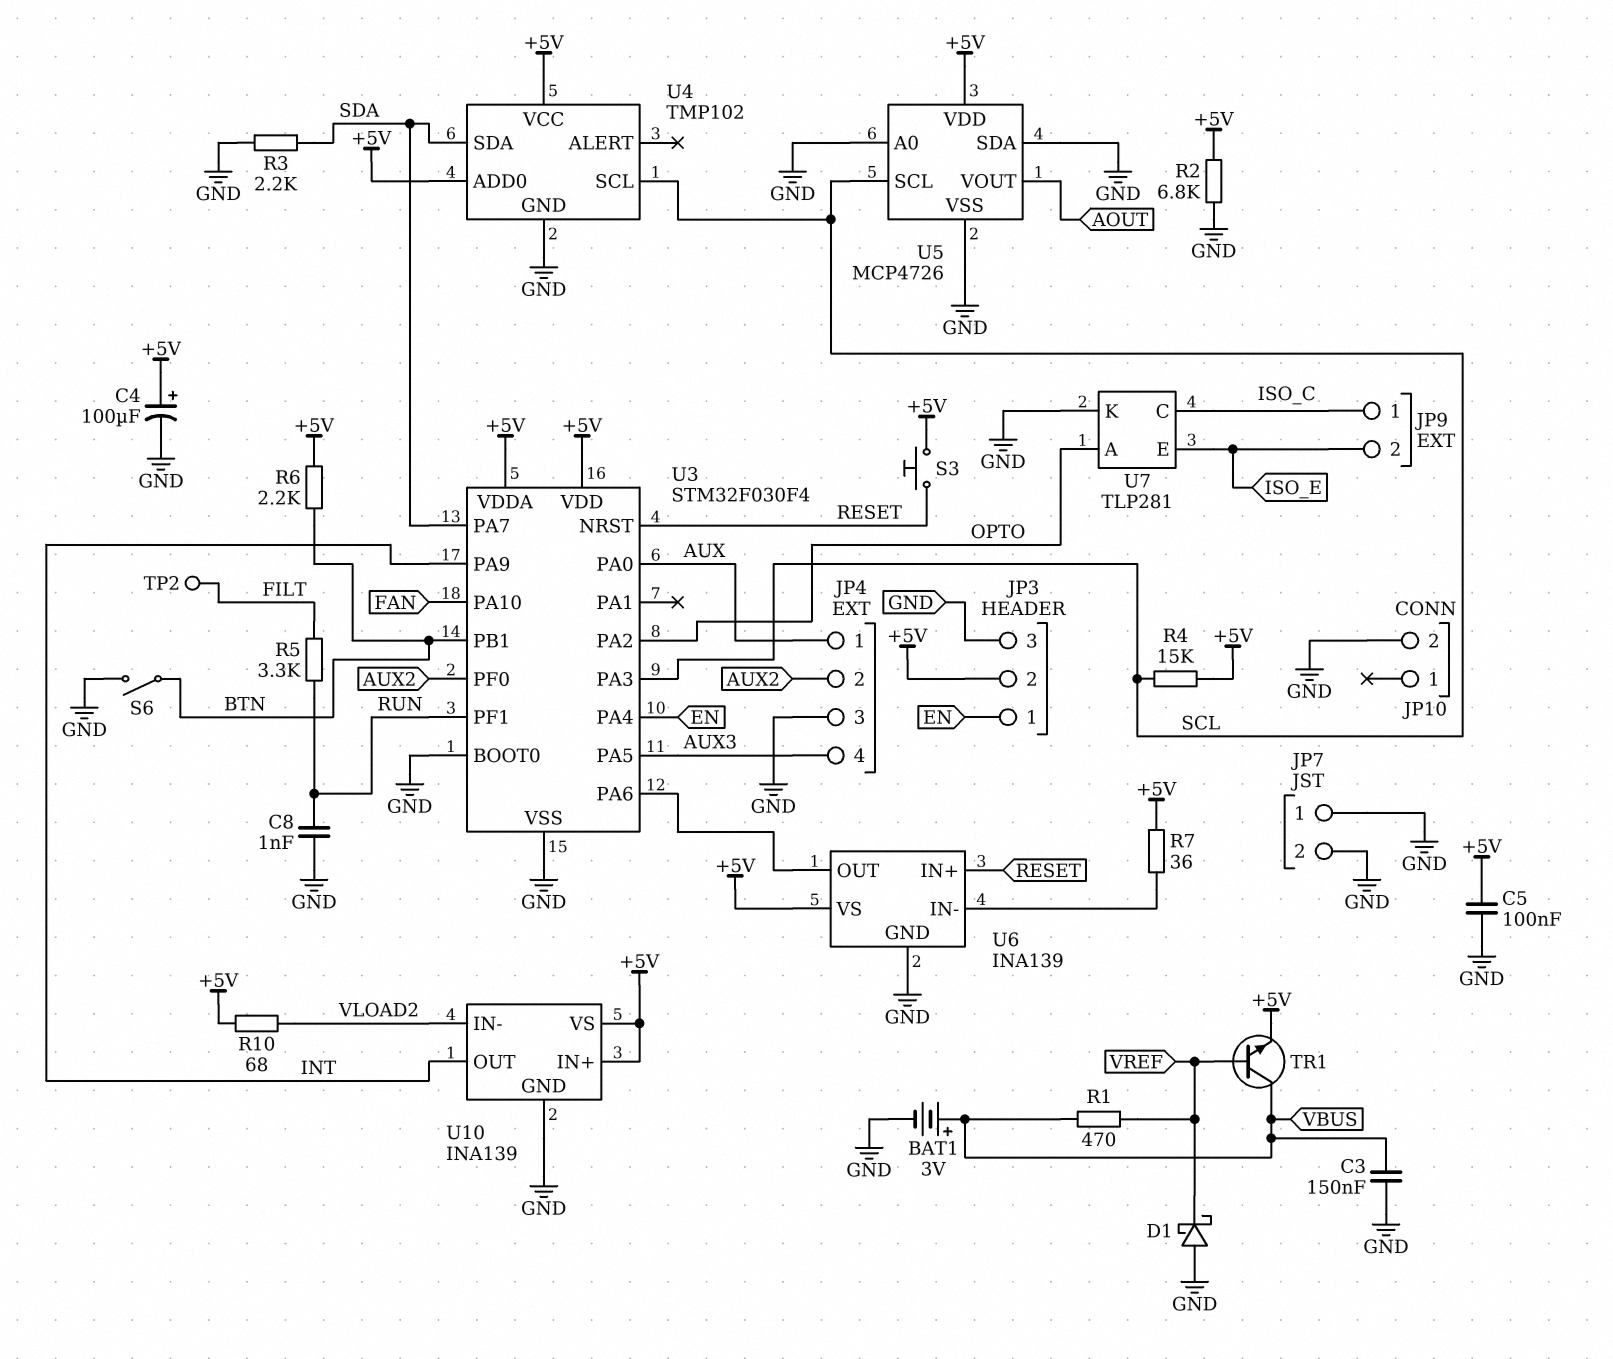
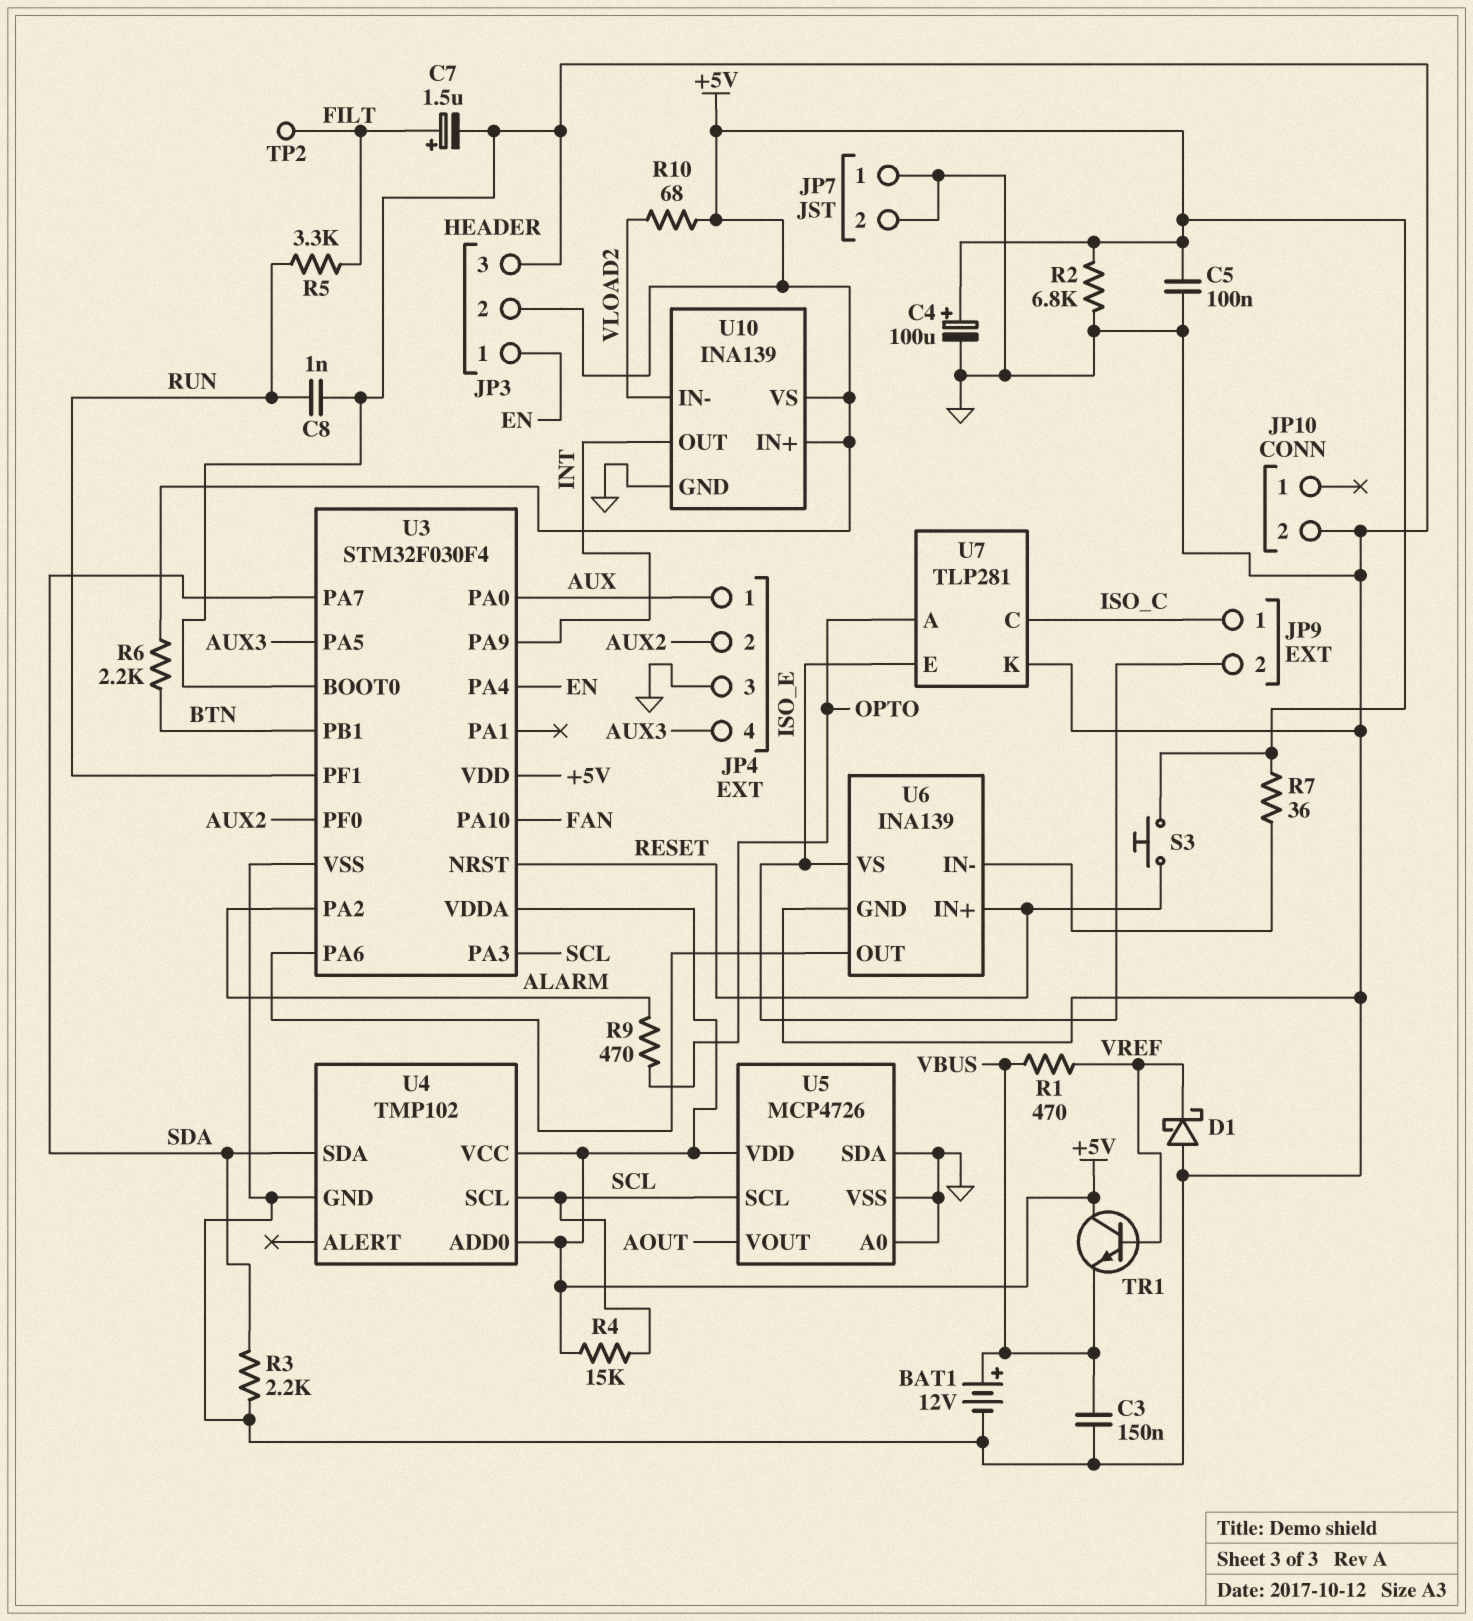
BAT1: 3V (plus VBUS, minus GND) -> 12V (plus VBUS, minus GND)
C7: none -> 1.5uF (plus FILT, minus GND)
R9: none -> 470 (ALARM, OPTO)
S6: switch (BTN, GND) -> none
TR1: NPN (B VREF, C VBUS, E +5V) -> NPN (B VREF, C +5V, E VBUS)
U3 pin PA2: OPTO -> ALARM
U6 pin VS: +5V -> ISO_E

